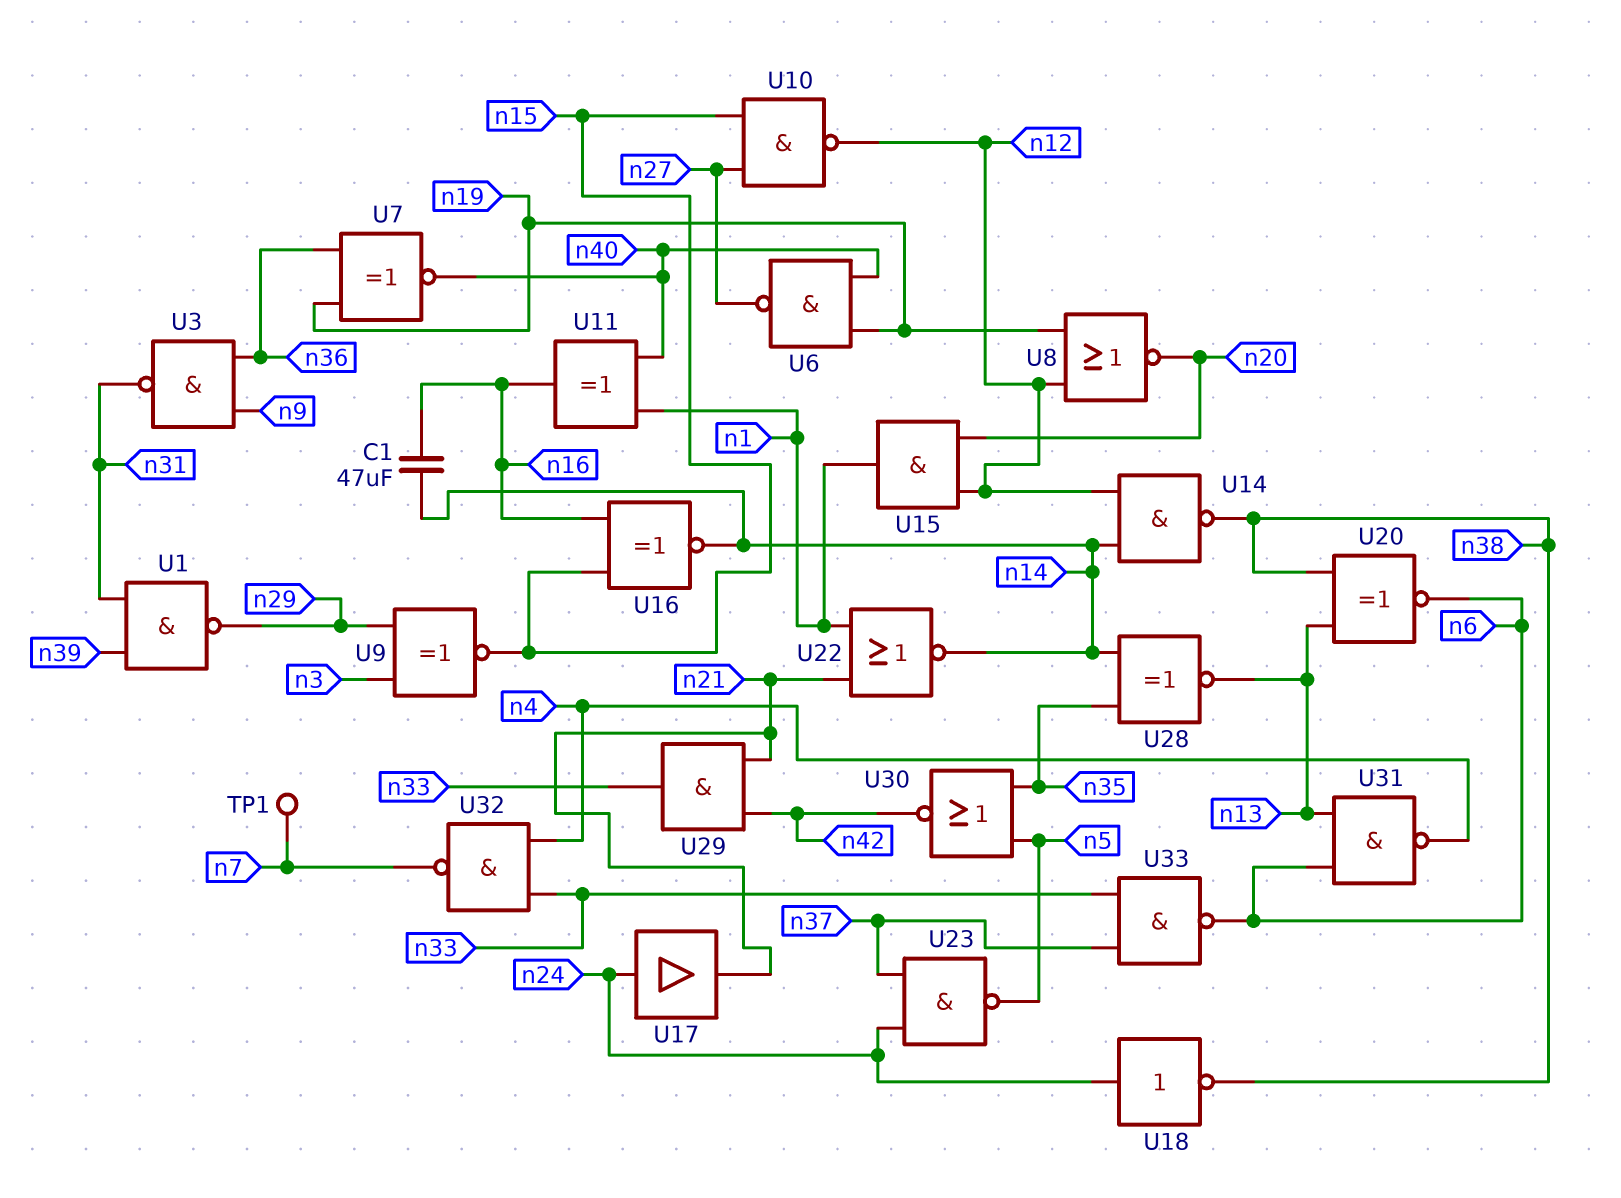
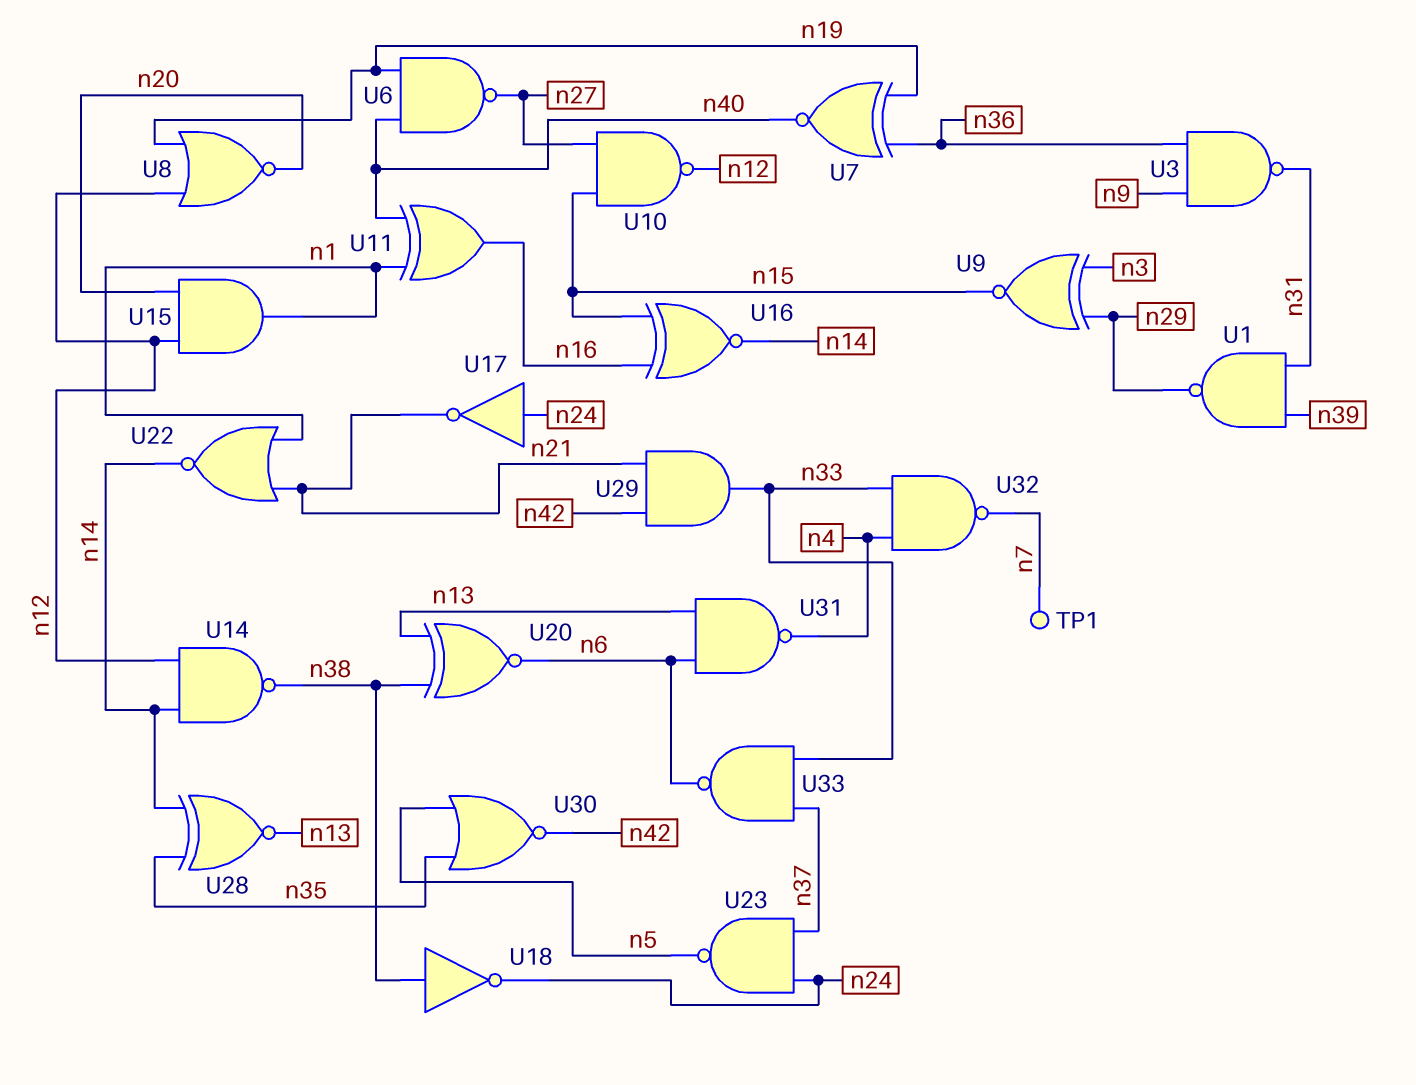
C1: 47uF (n14, n16) -> none
U17: buffer (in n24, out n21) -> NOT (in n24, out n21)
U18: NOT (in n24, out n38) -> NOT (in n38, out n24)

